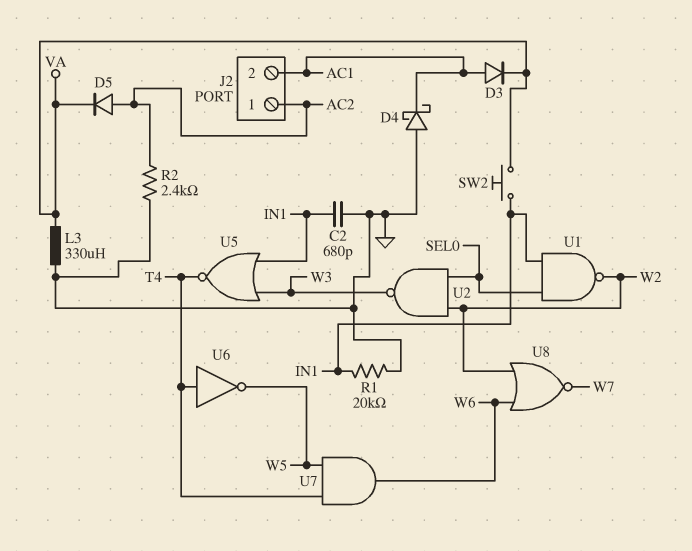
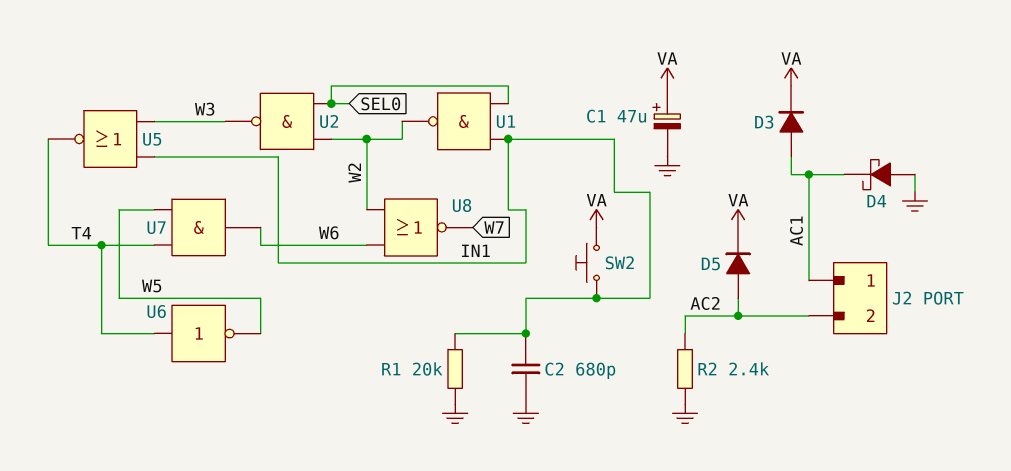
C1: none -> 47uF (plus VA, minus GND)
J2 pin 1: AC2 -> AC1
J2 pin 2: AC1 -> AC2
L3: 330uH (GND, VA) -> none

